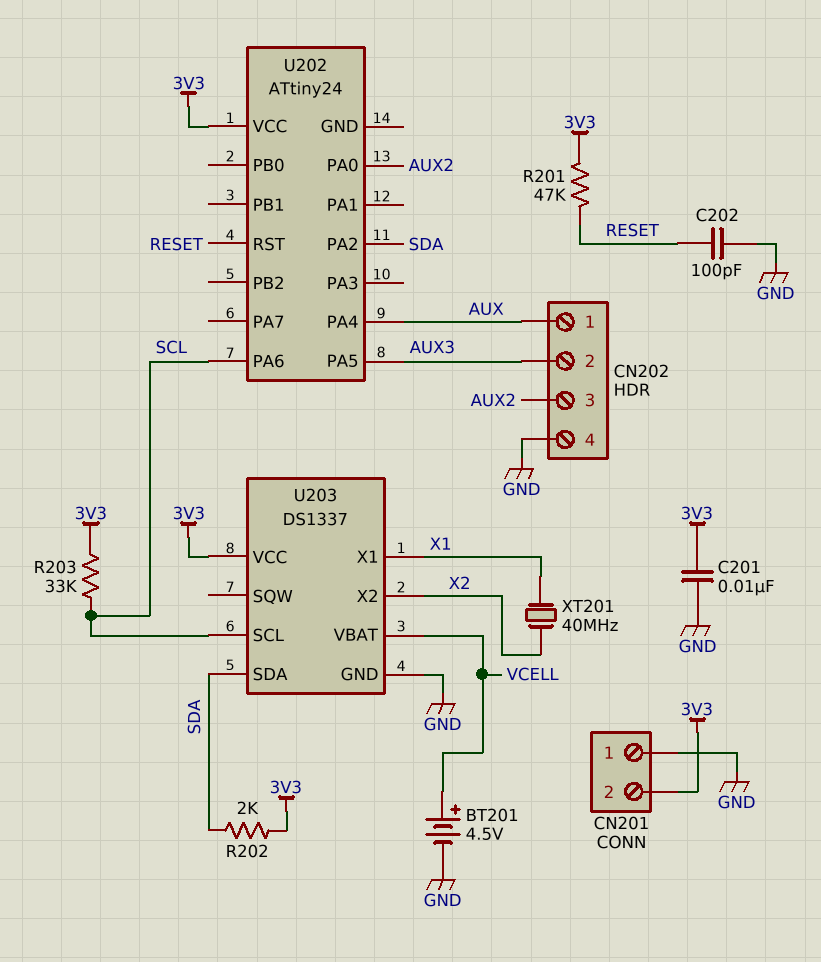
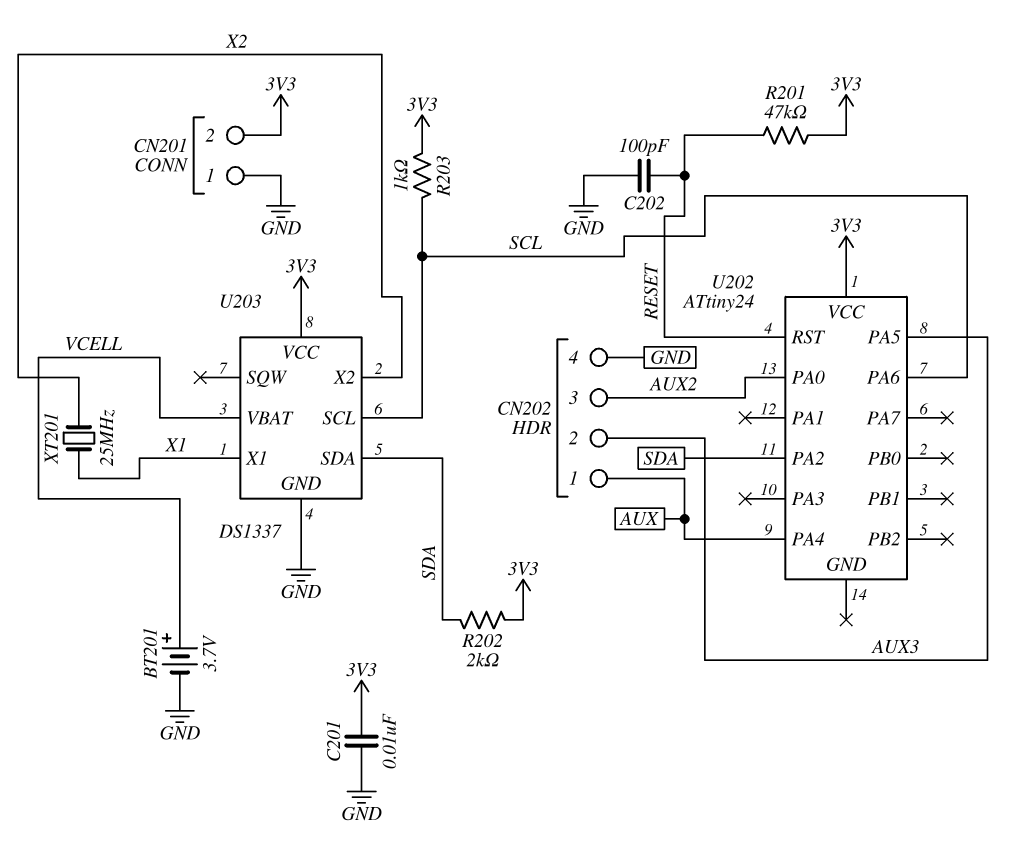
BT201: 4.5V (plus VCELL, minus GND) -> 3.7V (plus VCELL, minus GND)
R203: 33k (3V3, SCL) -> 1k (3V3, SCL)
XT201: 40MHz (X1, X2) -> 25MHz (X1, X2)

